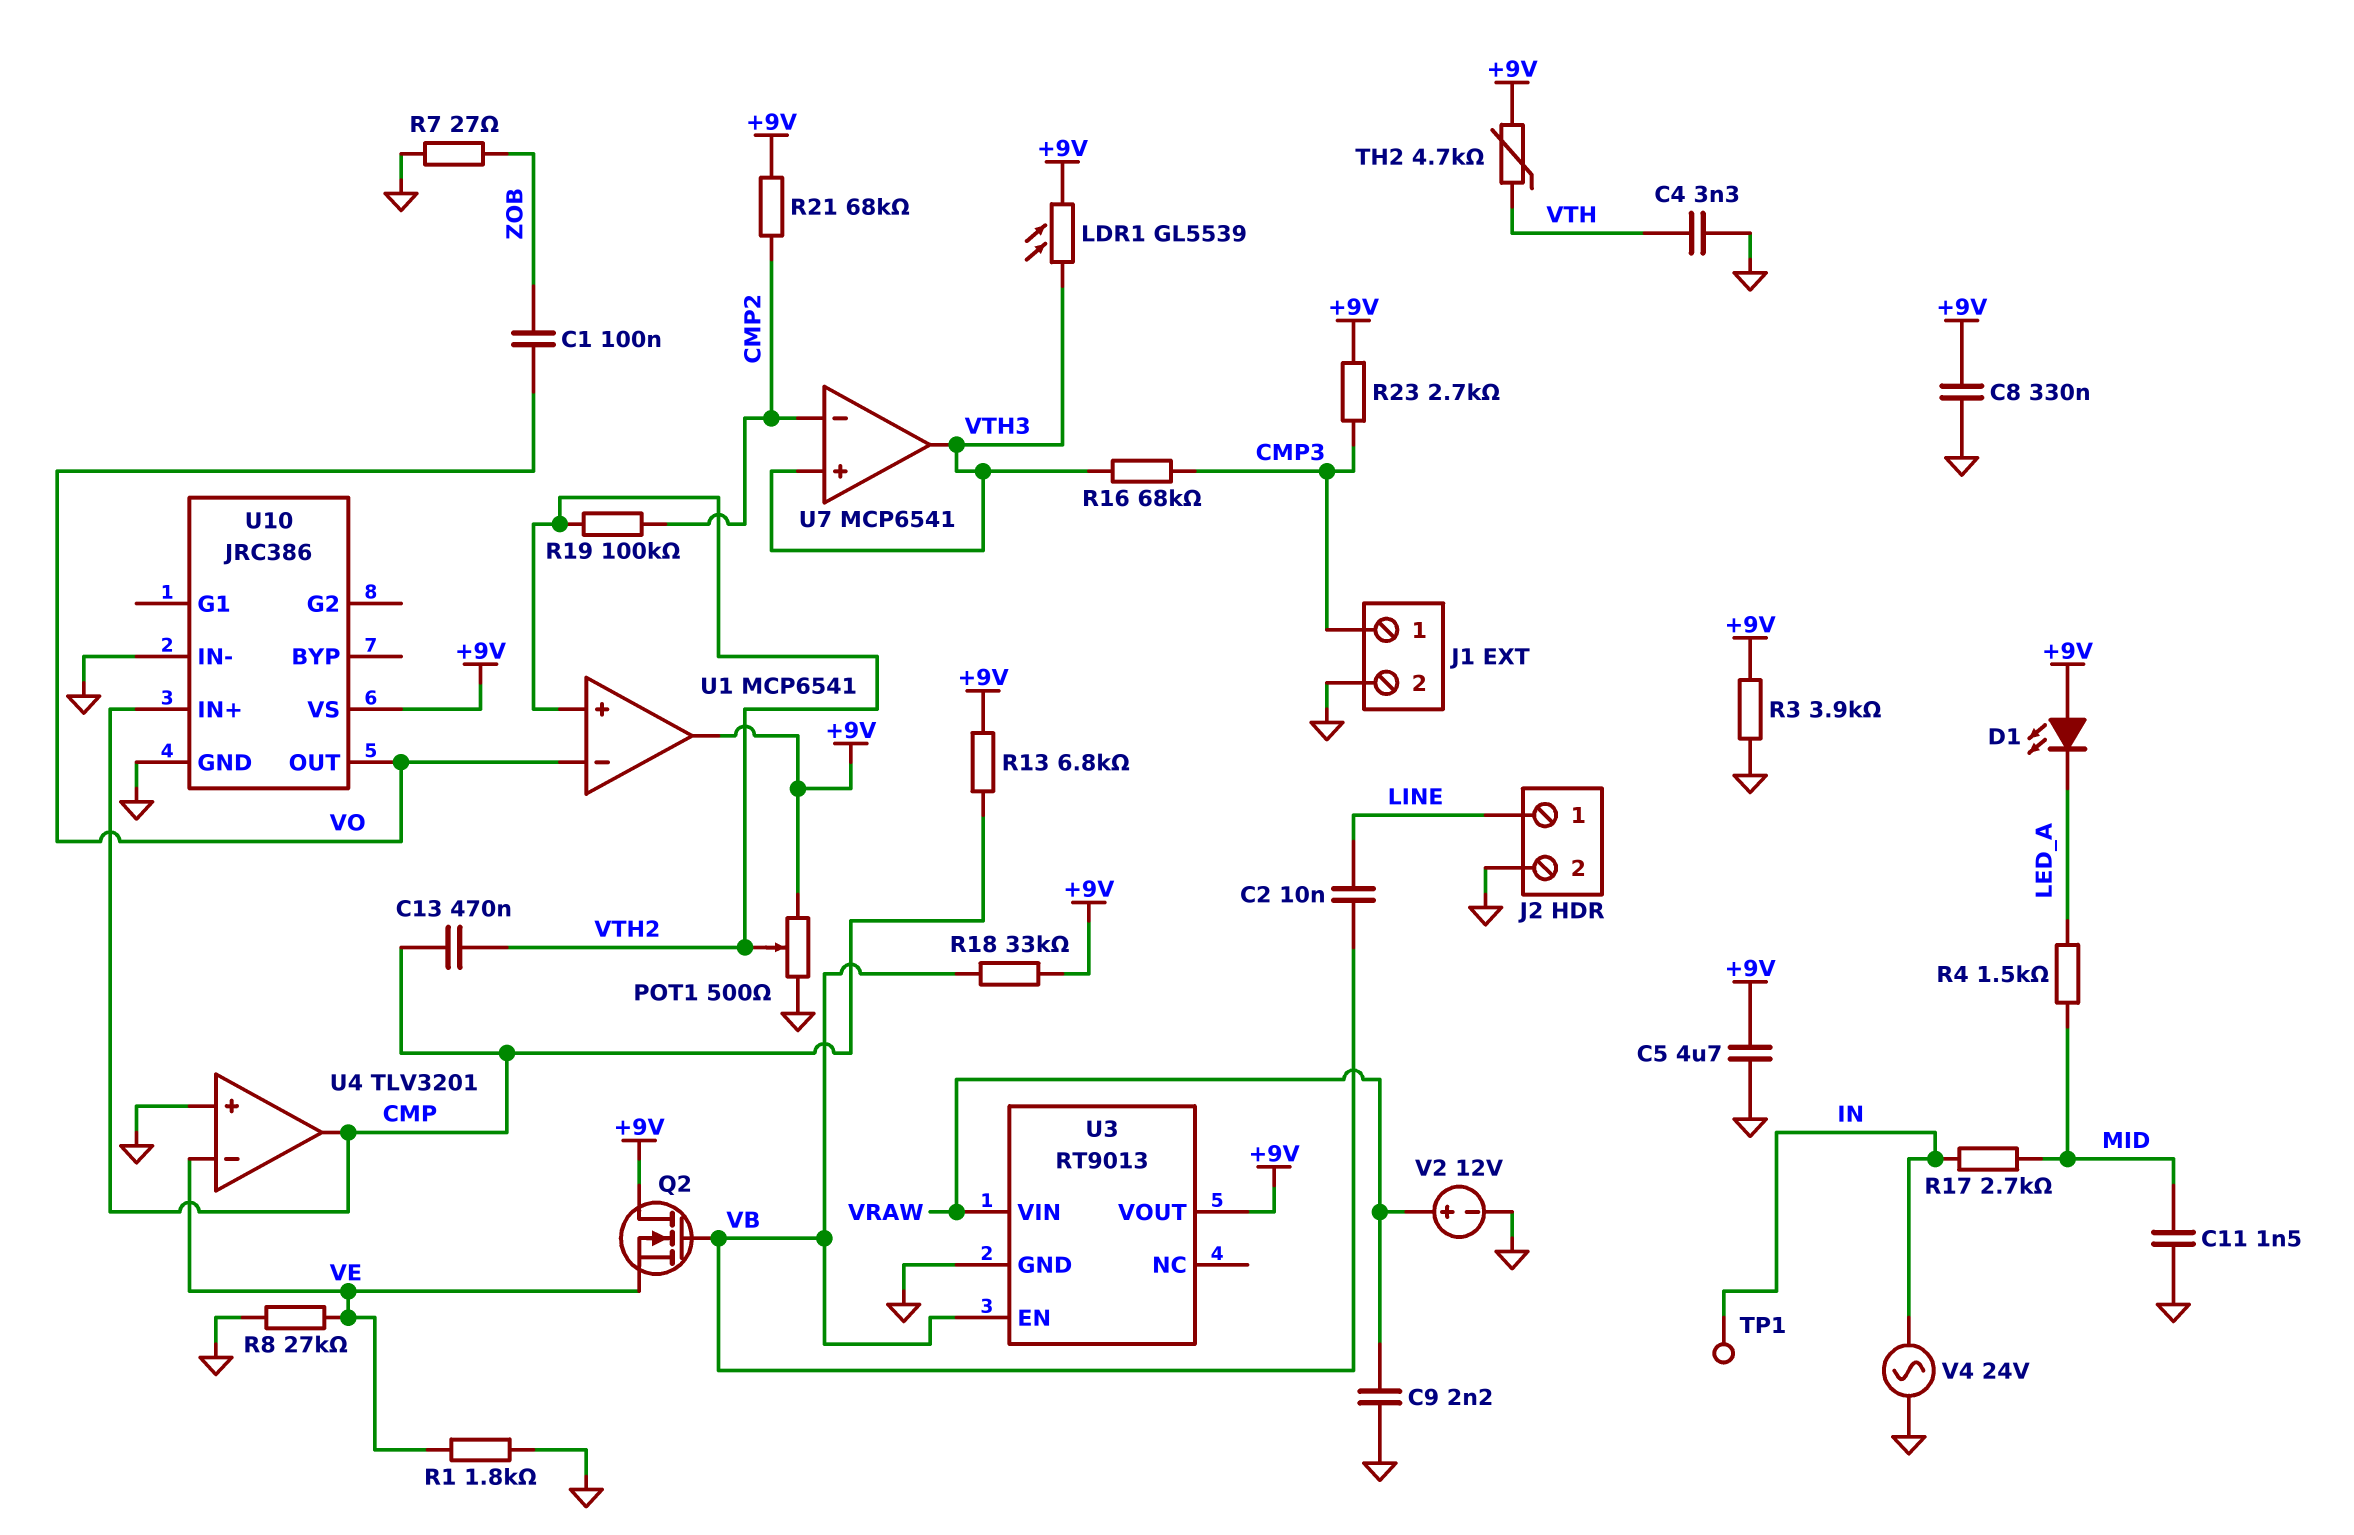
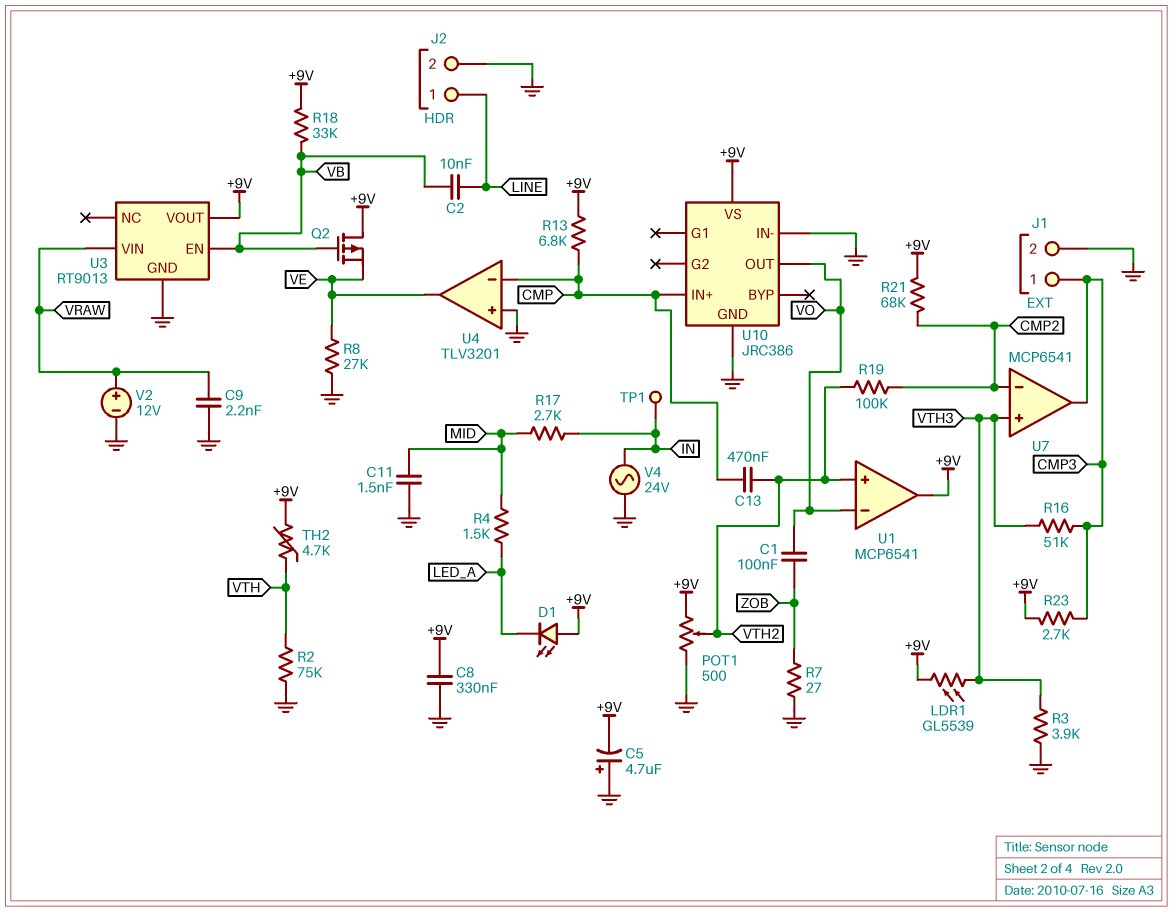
C4: 3.3nF (GND, VTH) -> none
C5: 4.7uF (+9V, GND) -> 4.7uF (plus GND, minus +9V)
Q2: NMOS (G VB, D +9V, S VE) -> PMOS (G VB, D +9V, S VE)
R1: 1.8k (GND, VE) -> none
R2: none -> 75k (GND, VTH)
R3: 3.9k (+9V, GND) -> 3.9k (GND, VTH3)
R16: 68k (CMP3, VTH3) -> 51k (CMP3, VTH3)
U4 pin in-: VE -> CMP
U4 pin out: CMP -> VE
U7 pin out: VTH3 -> CMP3

